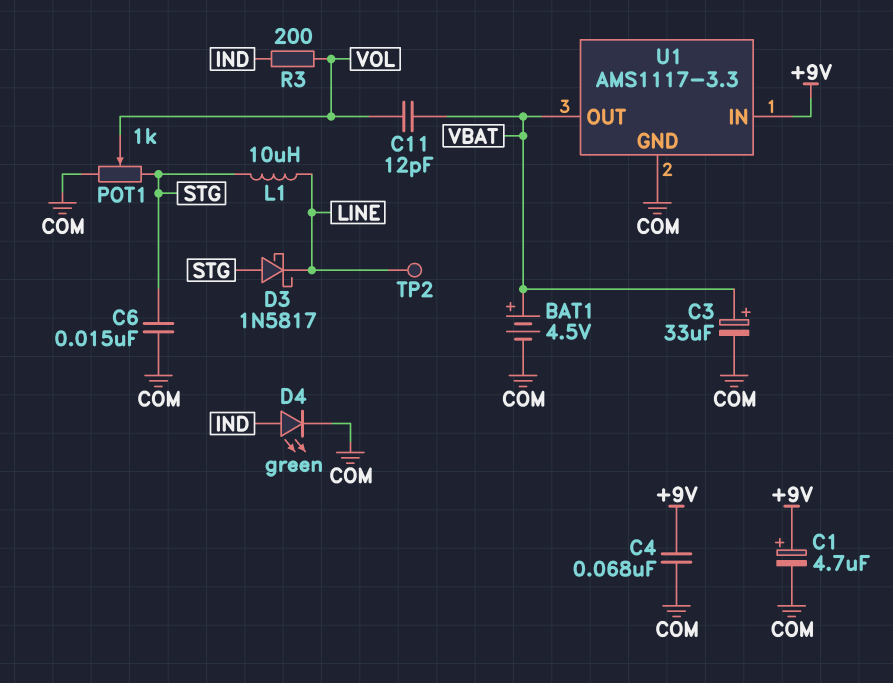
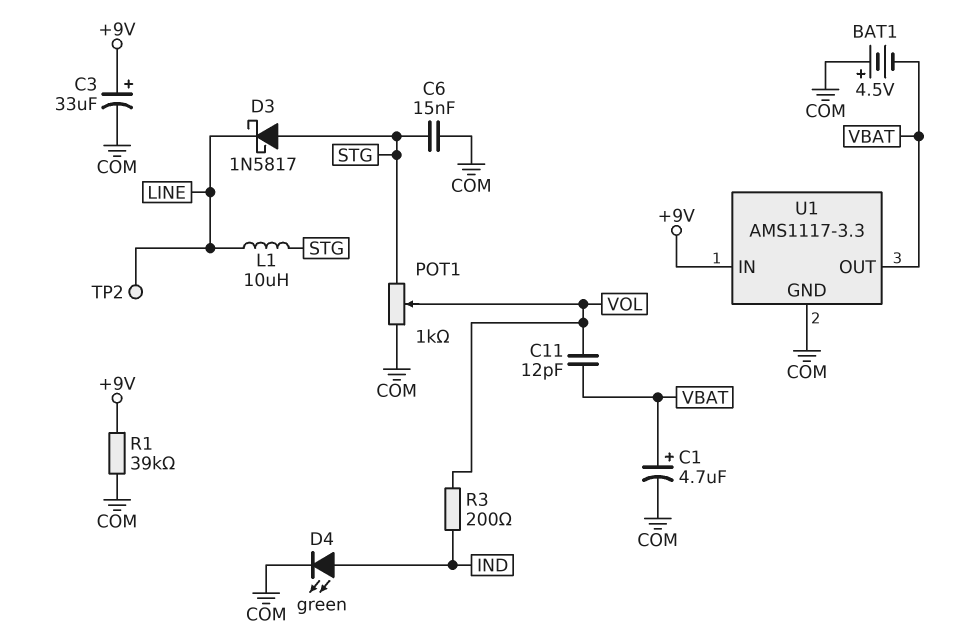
BAT1: 4.5V (plus VBAT, minus COM) -> 4.5V (plus COM, minus VBAT)
C1: 4.7uF (plus +9V, minus COM) -> 4.7uF (plus VBAT, minus COM)
C3: 33uF (plus VBAT, minus COM) -> 33uF (plus +9V, minus COM)
C4: 68nF (+9V, COM) -> none
R1: none -> 39k (+9V, COM)

